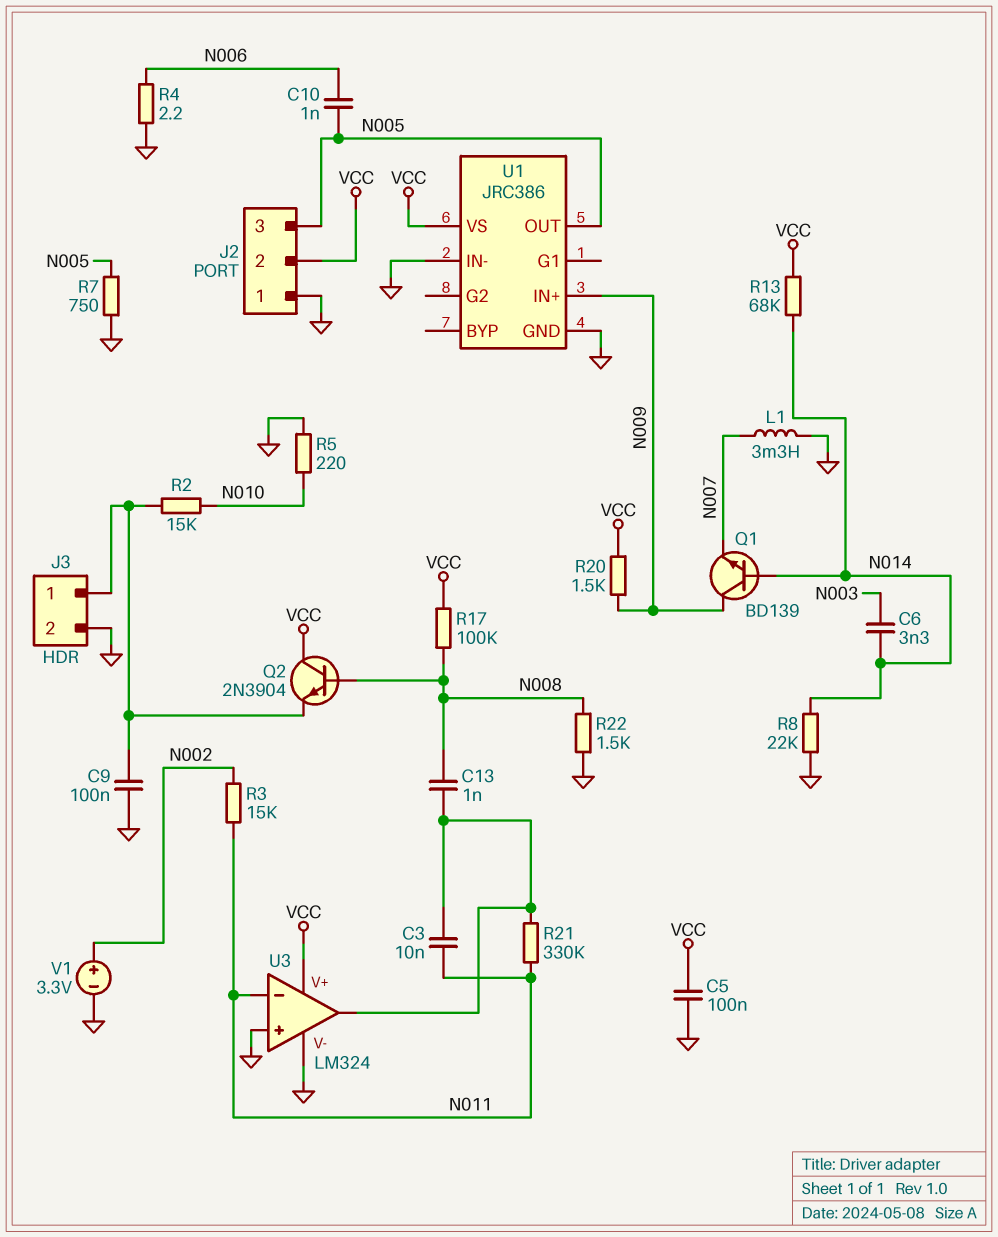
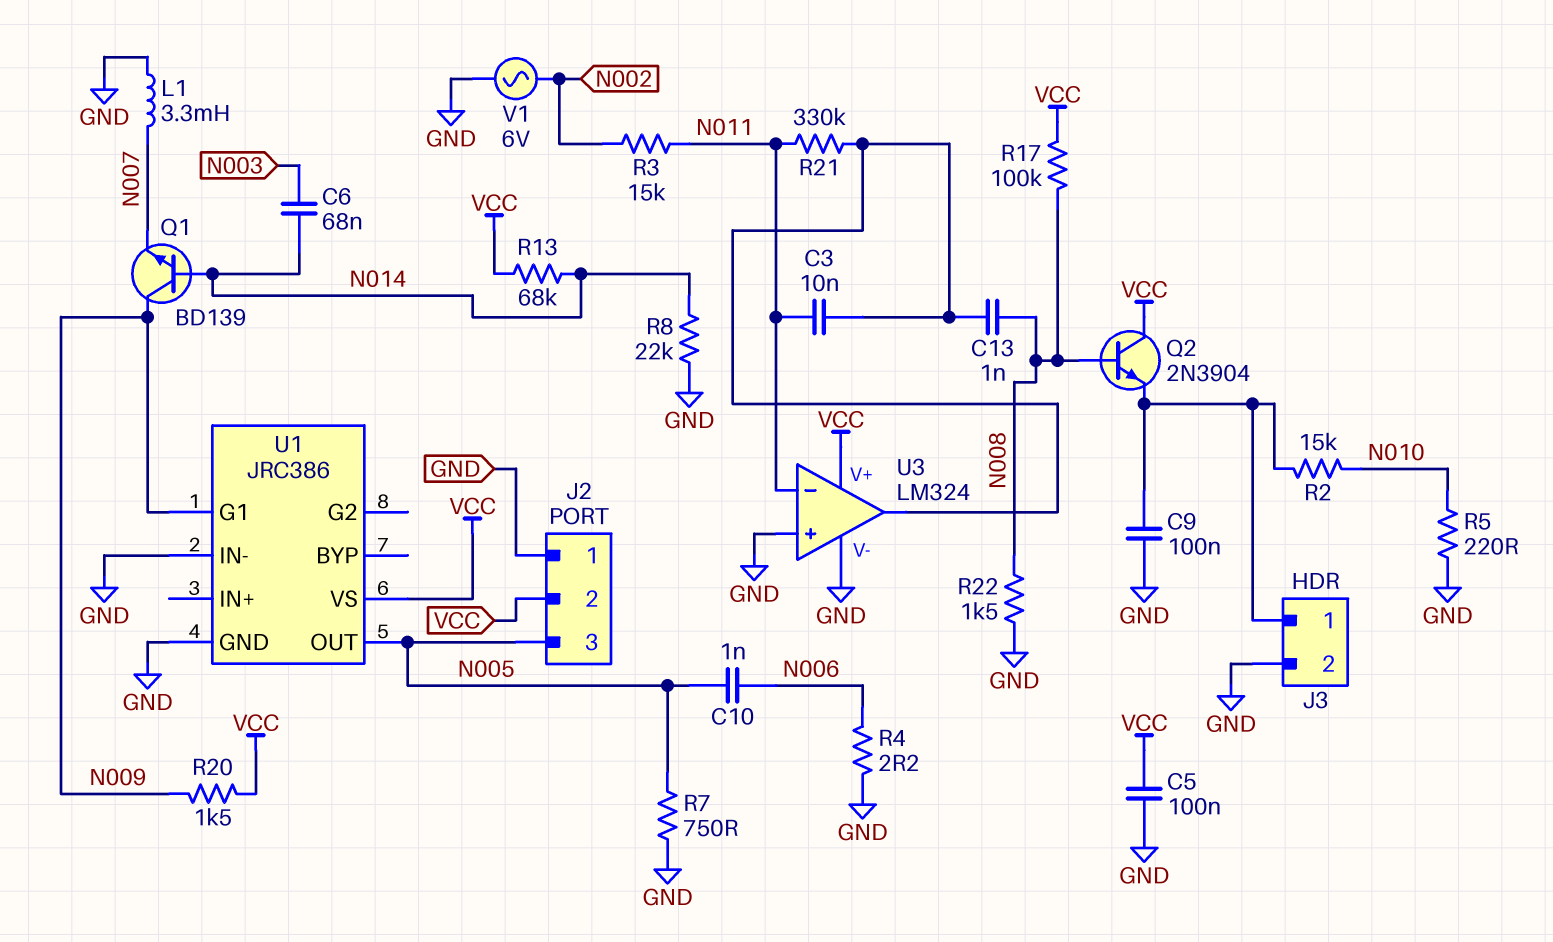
C6: 3.3nF (N003, N014) -> 68nF (N003, N014)
U1 pin G1: none -> N009
U1 pin IN+: N009 -> none
V1: 3.3V (plus N002, minus GND) -> AC 6V (GND, N002)

